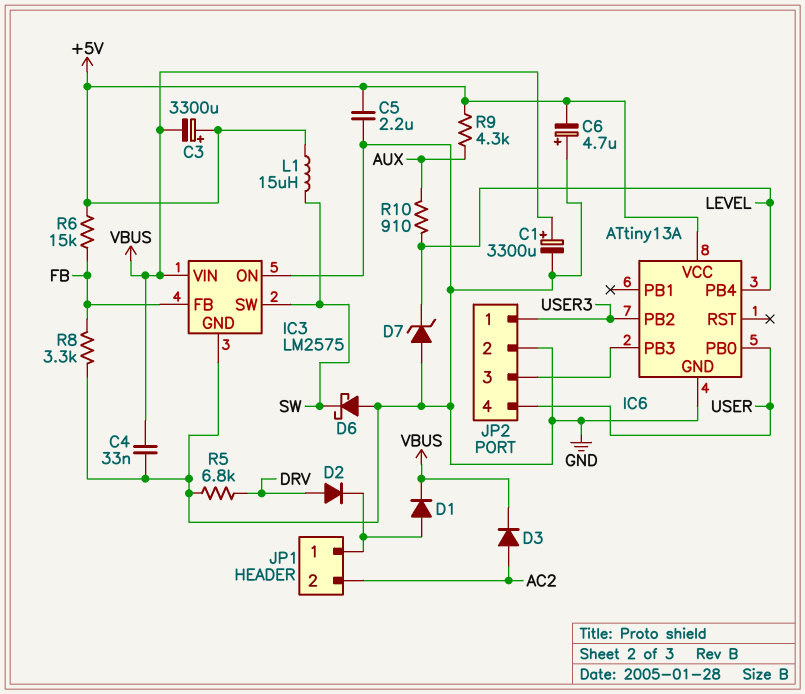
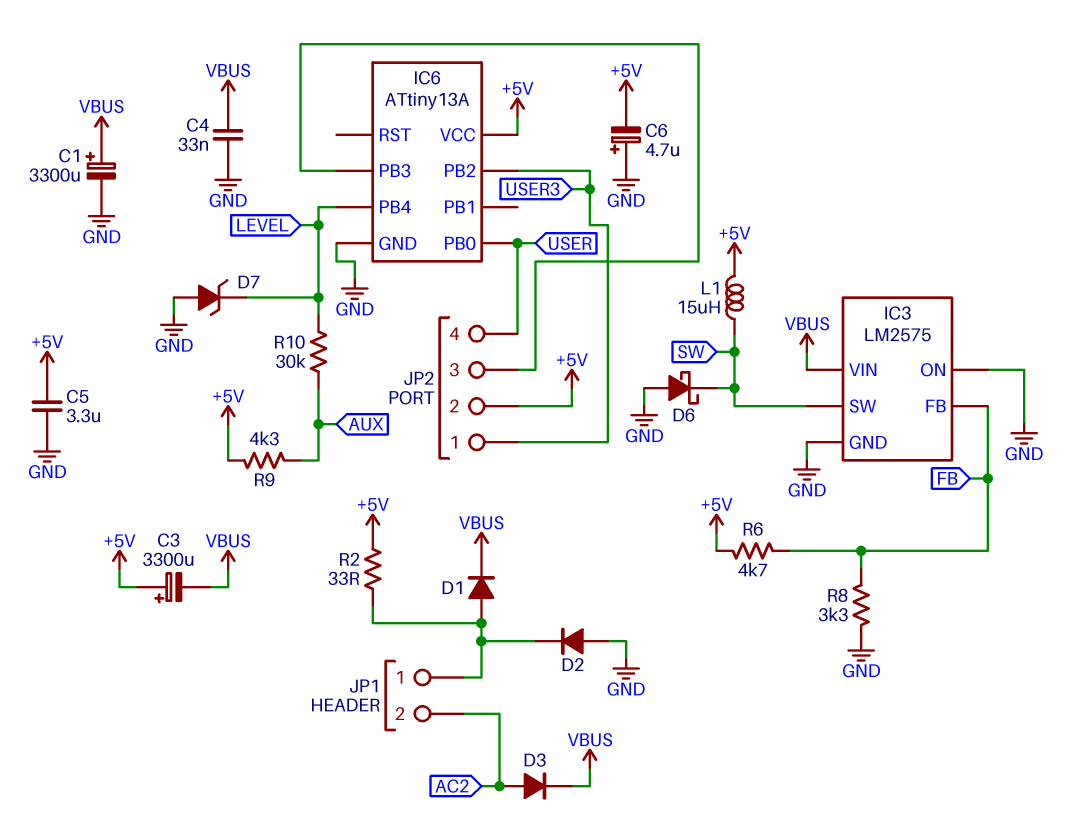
C5: 2.2uF (+5V, GND) -> 3.3uF (+5V, GND)
D2: diode (A DRV, K JP1/1) -> diode (A GND, K JP1/1)
JP2 pin 2: GND -> +5V
R2: none -> 33 (+5V, JP1/1)
R5: 6.8k (DRV, GND) -> none
R6: 15k (+5V, FB) -> 4.7k (+5V, FB)
R10: 910 (AUX, LEVEL) -> 30k (AUX, LEVEL)

